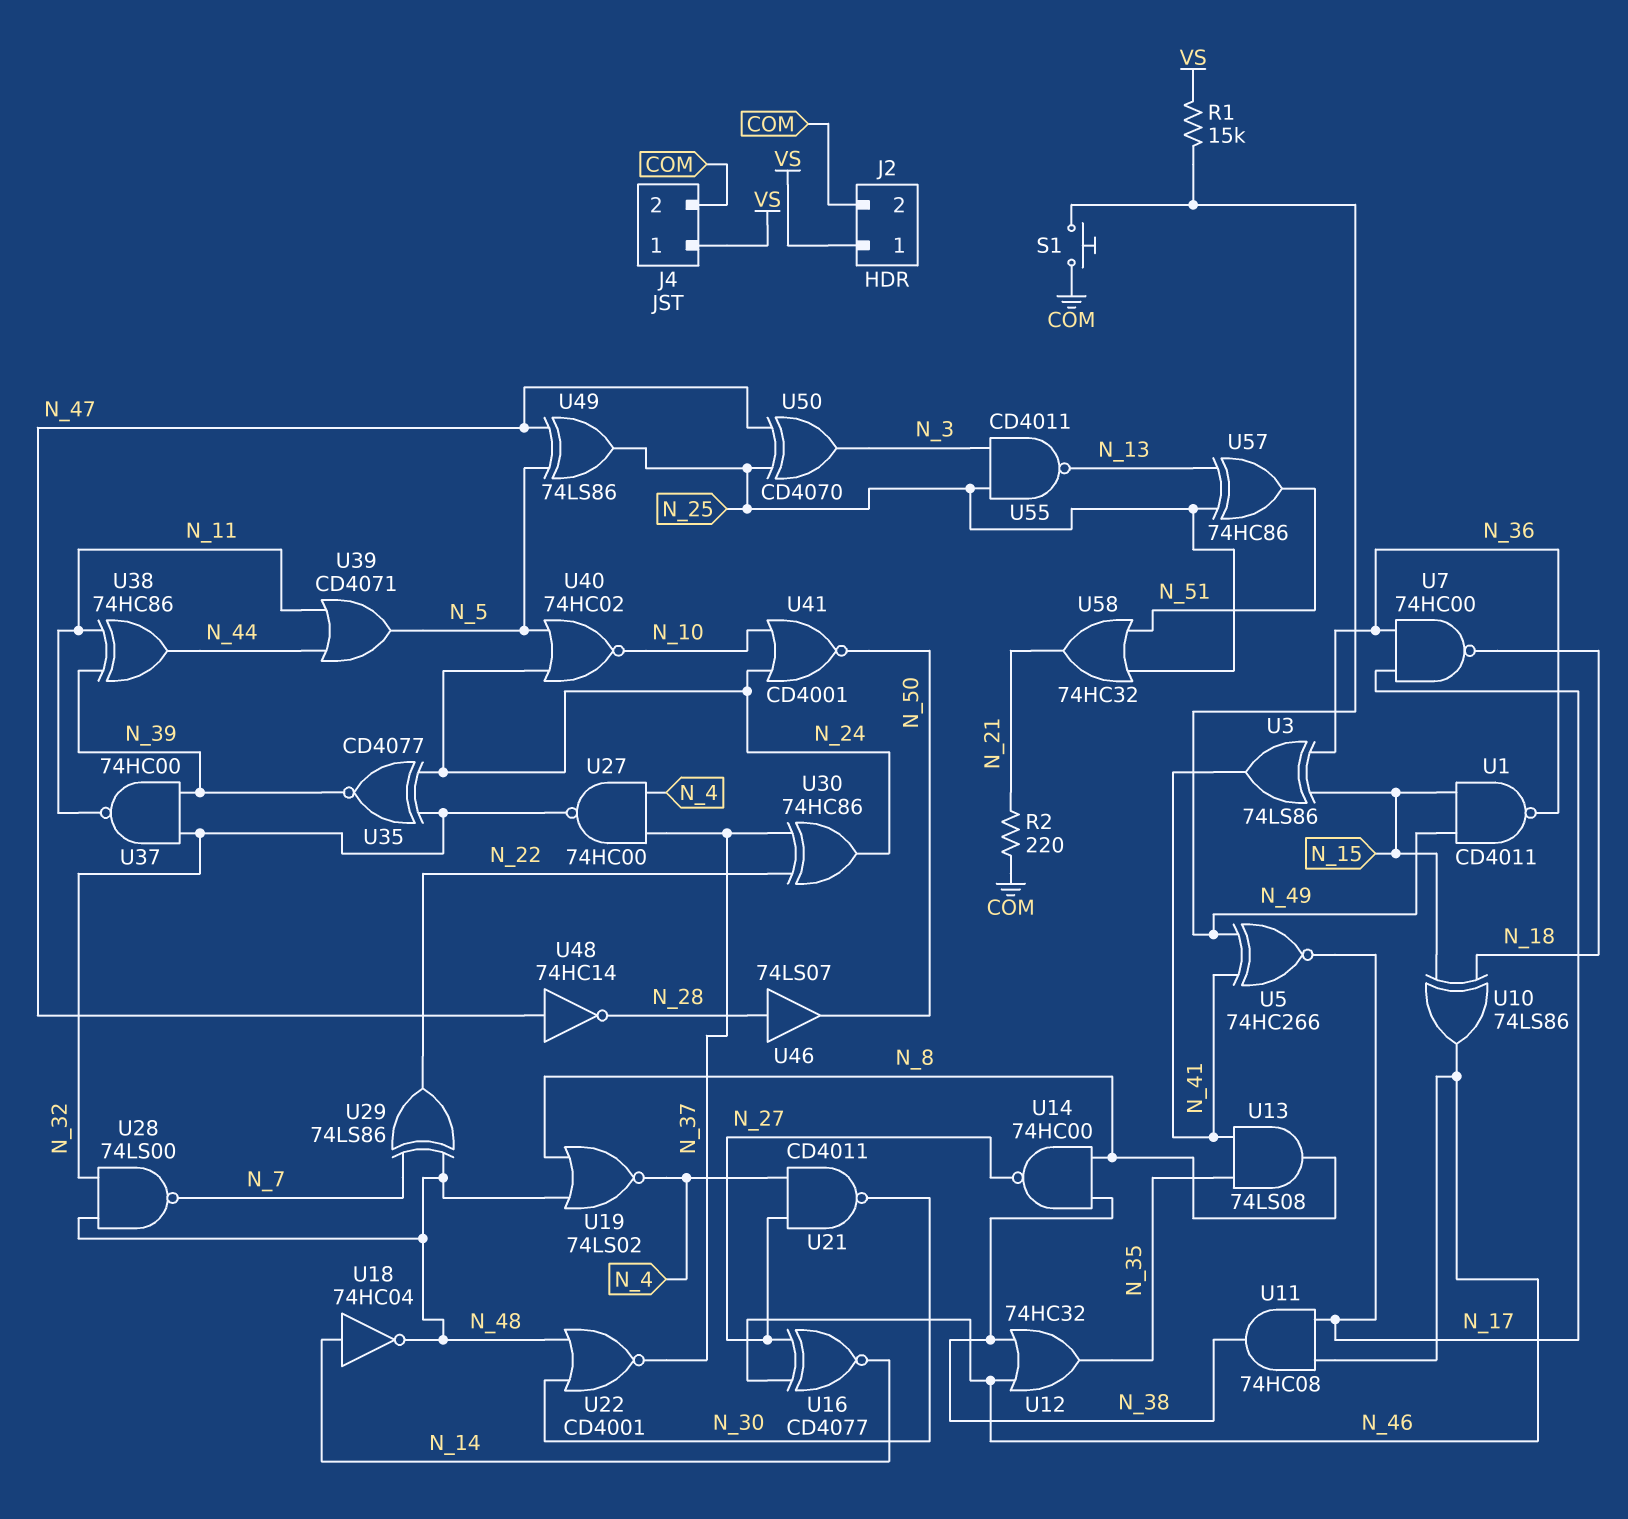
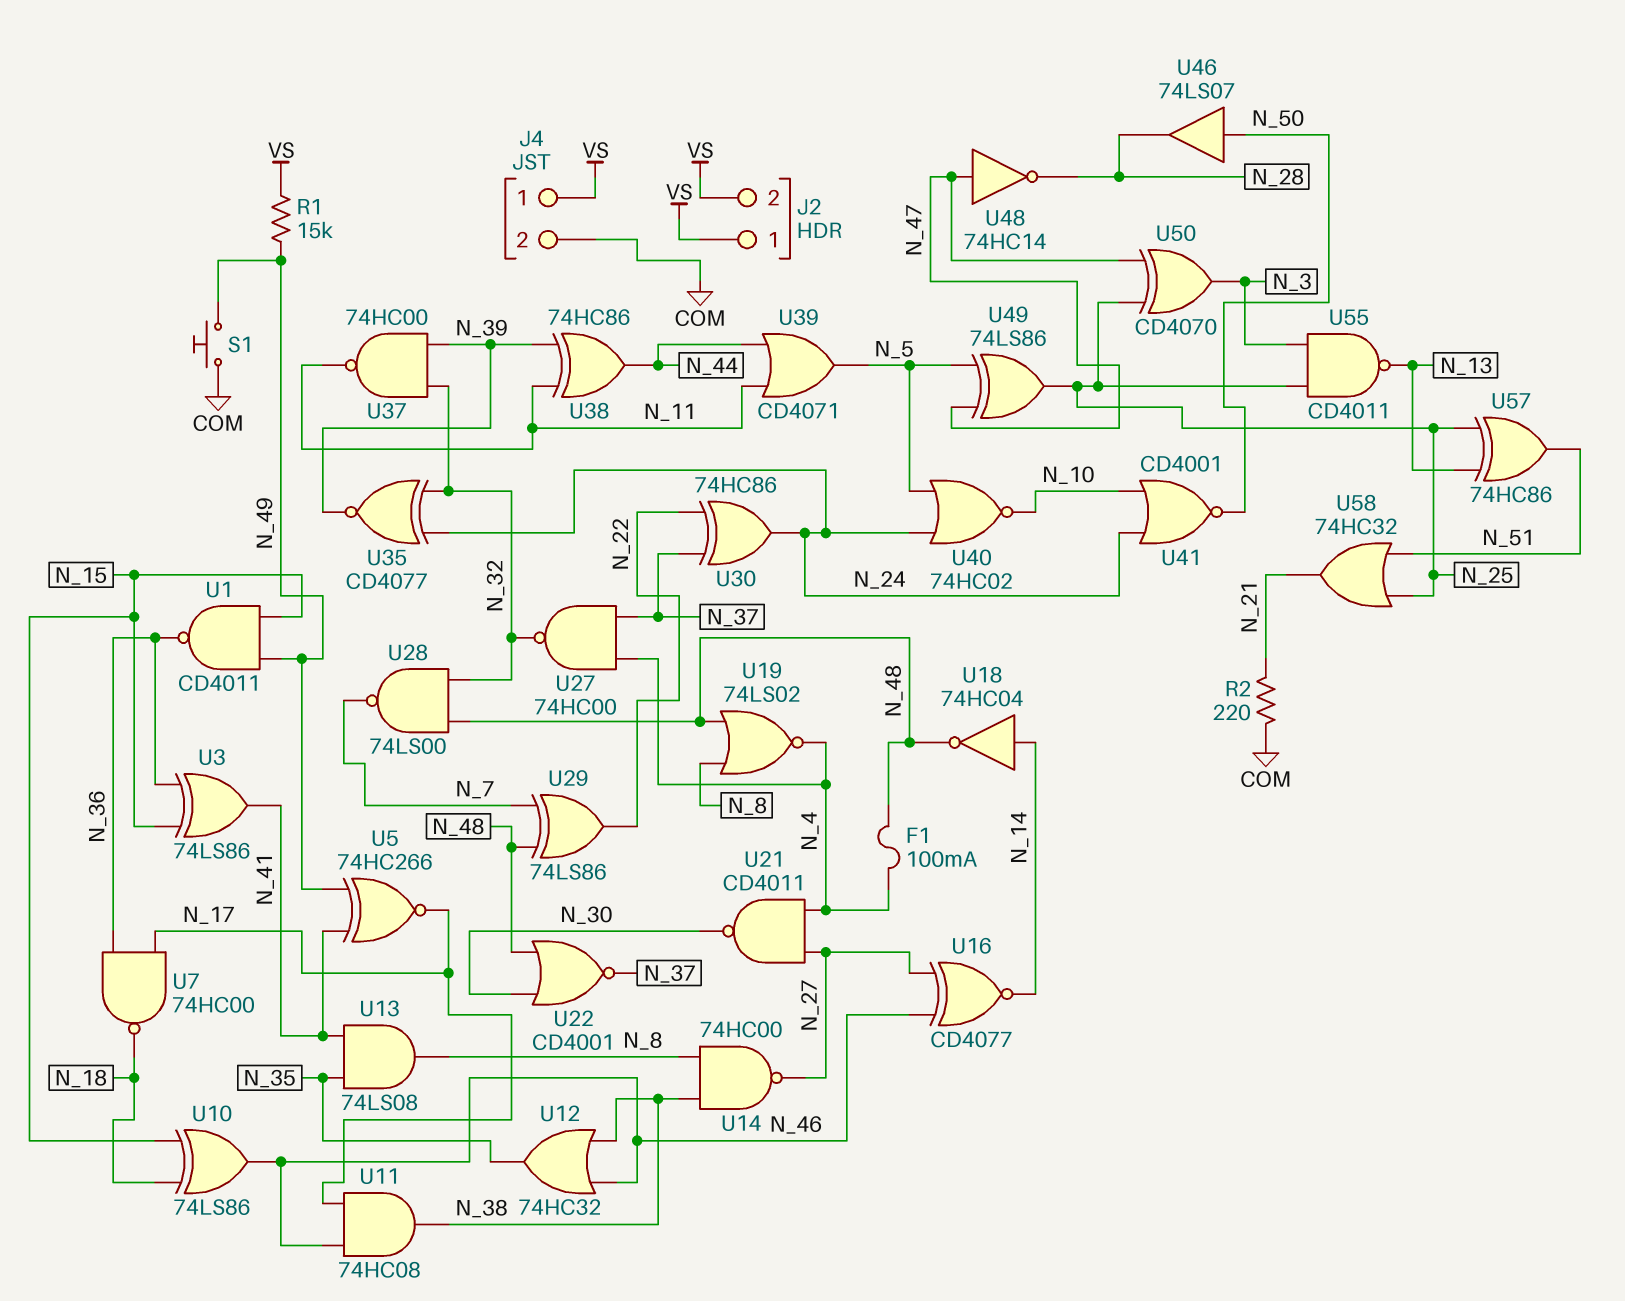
F1: none -> 100mA (N_4, N_48)
J2 pin 2: COM -> VS
U46: buffer 74LS07 (in N_28, out N_50) -> buffer 74LS07 (in N_50, out N_28)

